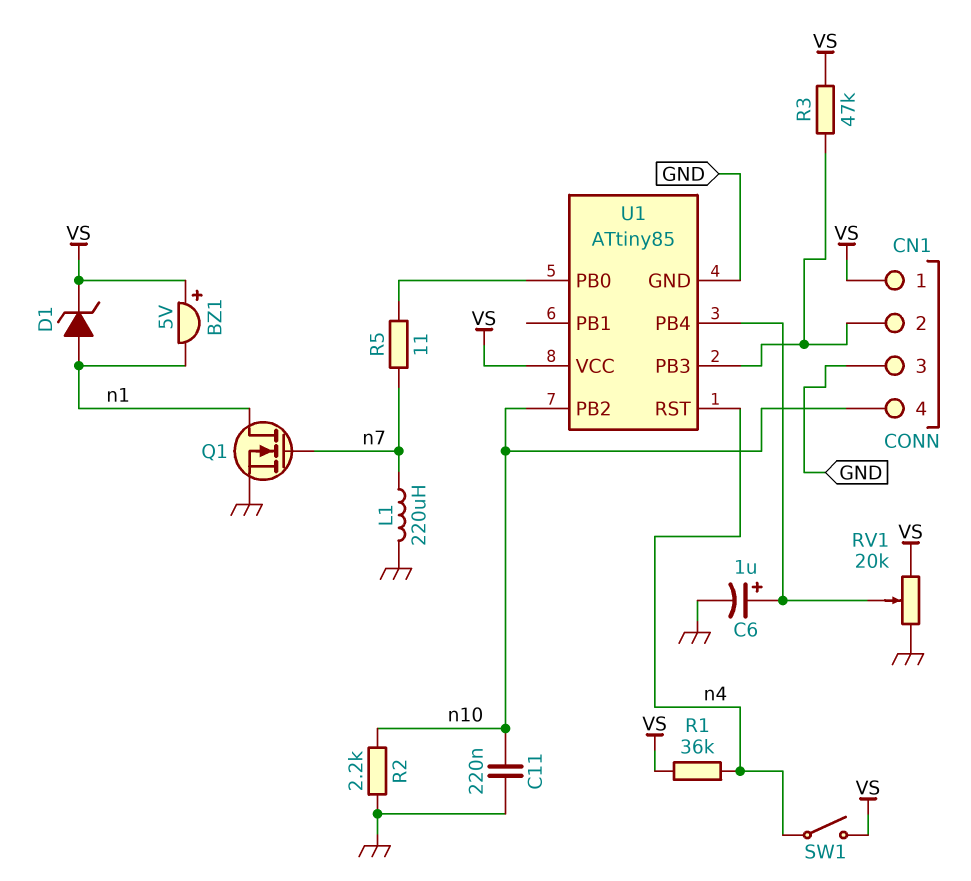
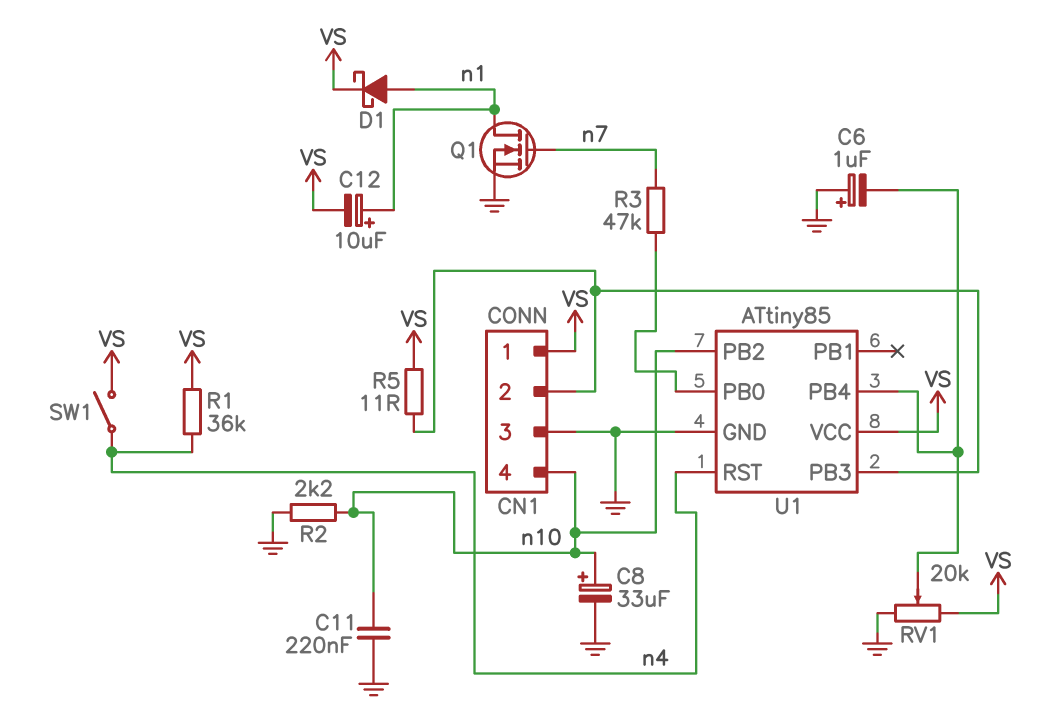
BZ1: buzzer 5V (plus VS, minus n1) -> none
C6: 1uF (plus U1/PB4, minus GND) -> 1uF (plus GND, minus U1/PB4)
C8: none -> 33uF (plus n10, minus GND)
C12: none -> 10uF (plus n1, minus VS)
D1: zener (A n1, K VS) -> schottky (A n1, K VS)
L1: 220uH (GND, n7) -> none
R3: 47k (CN1/2, VS) -> 47k (U1/PB0, n7)
R5: 11 (U1/PB0, n7) -> 11 (CN1/2, VS)

